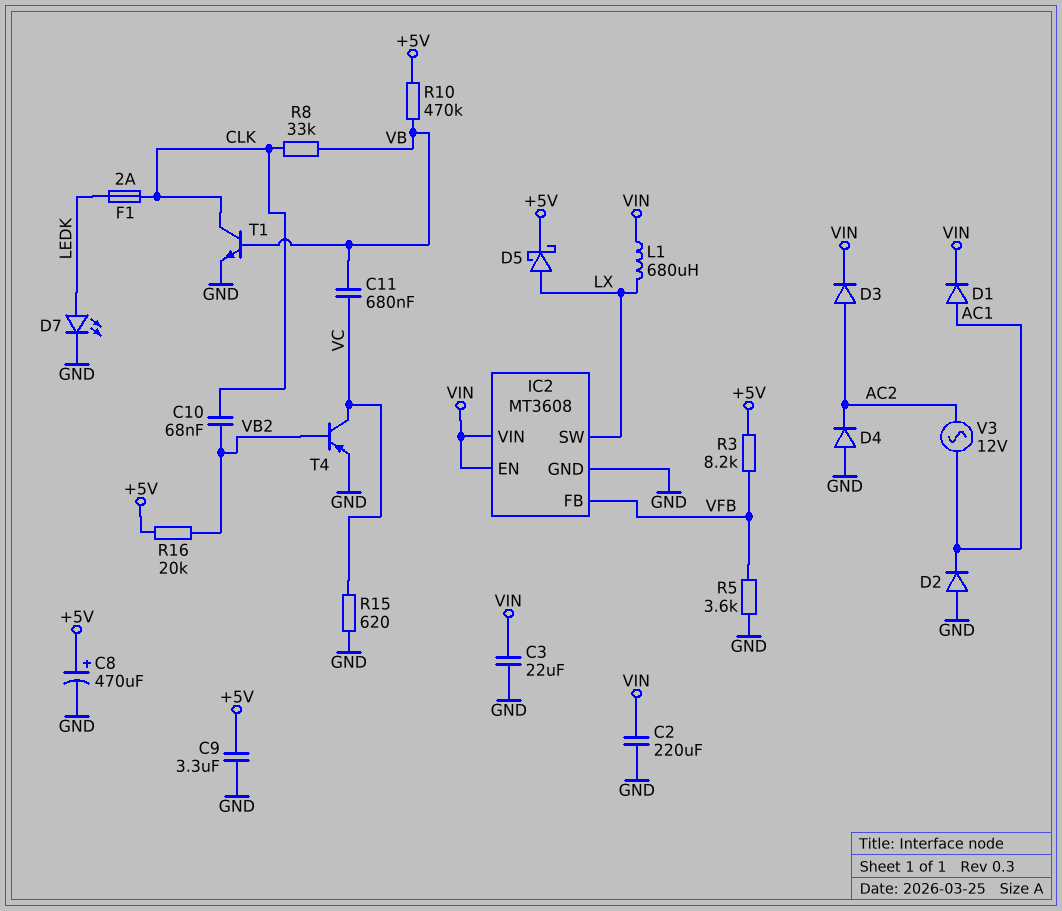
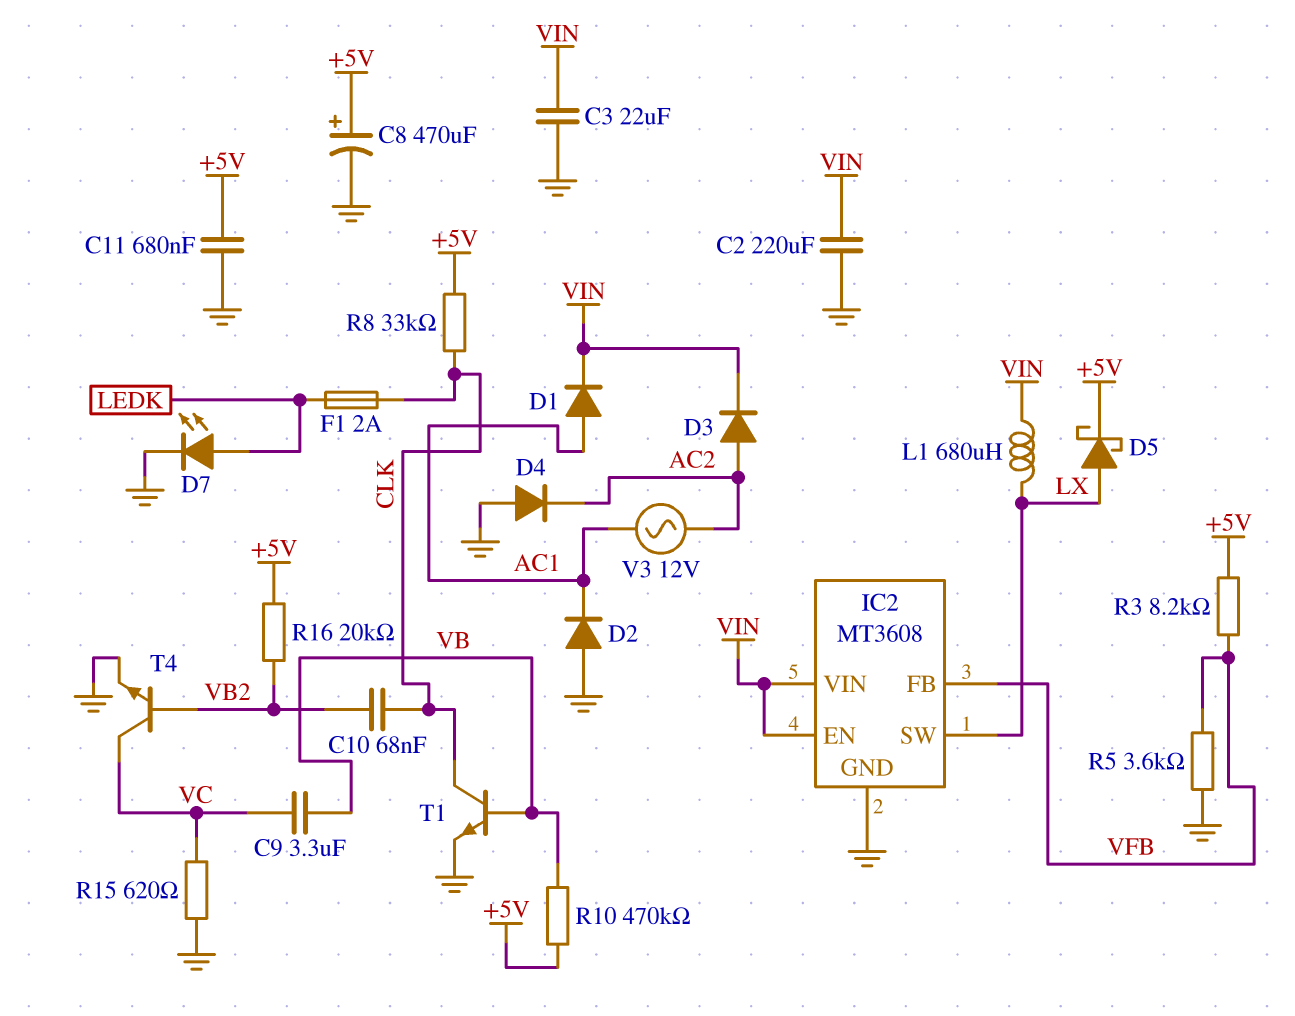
C9: 3.3uF (+5V, GND) -> 3.3uF (VB, VC)
C11: 680nF (VB, VC) -> 680nF (+5V, GND)
R8: 33k (CLK, VB) -> 33k (+5V, CLK)
T4: PNP (B VB2, C VC, E GND) -> NPN (B VB2, C VC, E GND)

